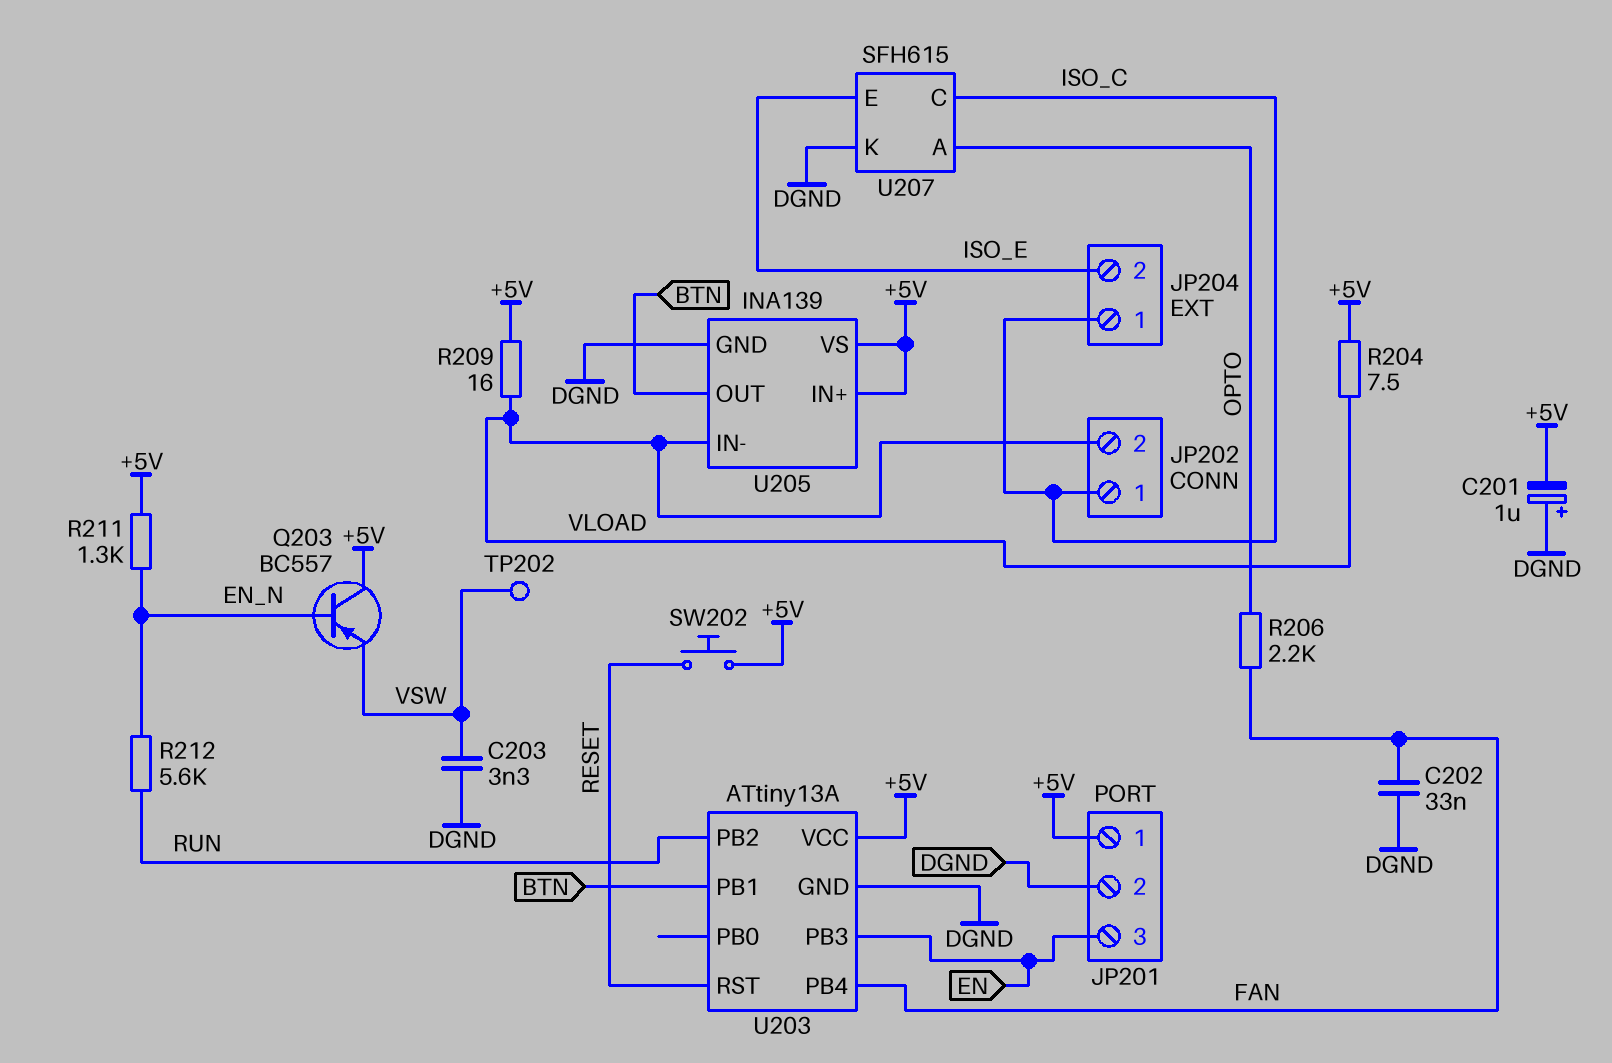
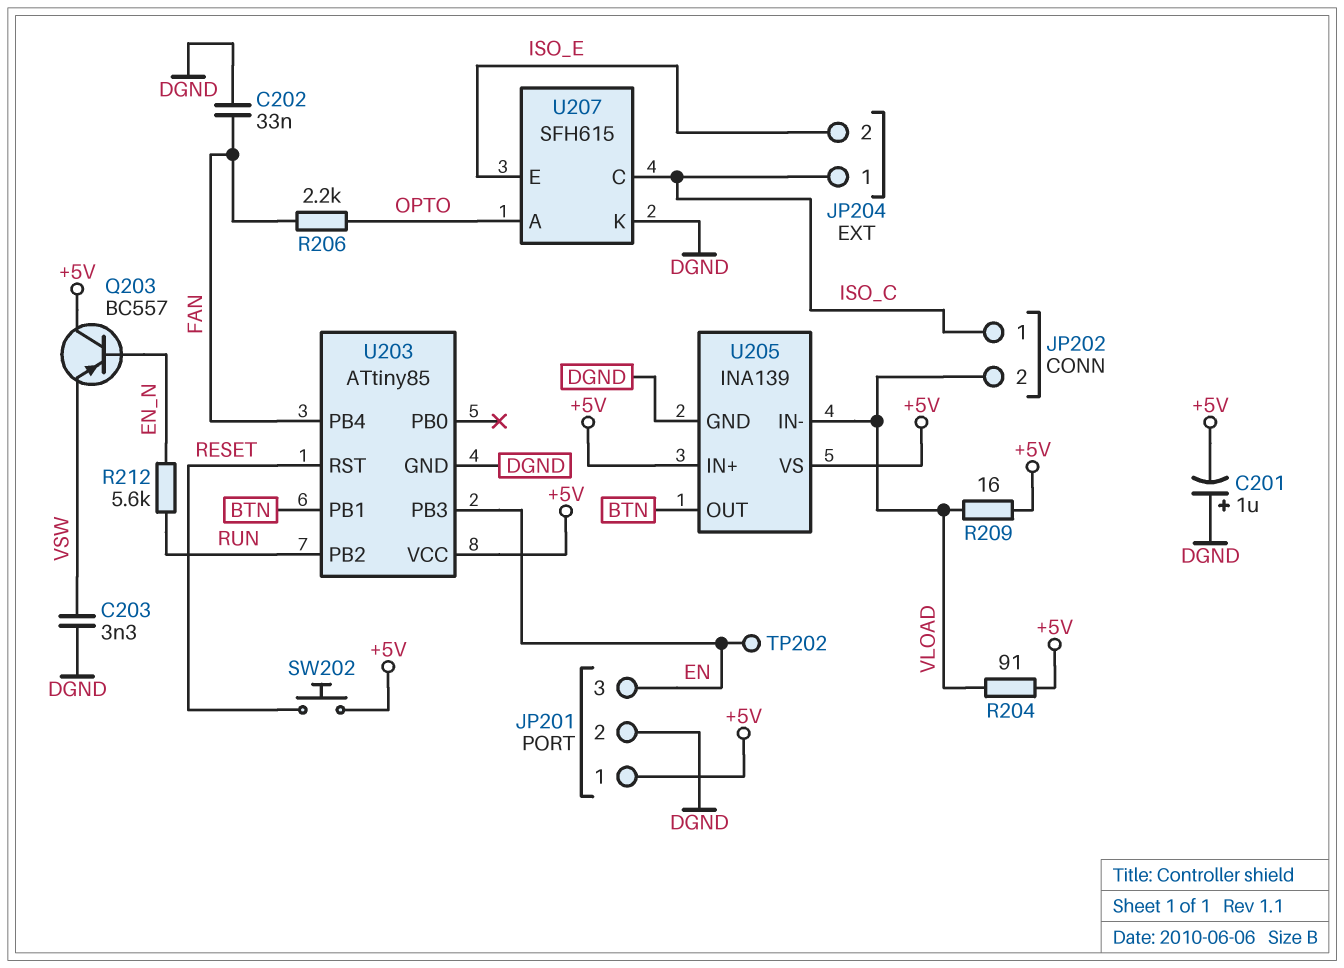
R204: 7.5 (+5V, VLOAD) -> 91 (+5V, VLOAD)
R211: 1.3k (+5V, EN_N) -> none
TP202: test point (VSW) -> test point (EN)
U203: ATtiny13A -> ATtiny85

